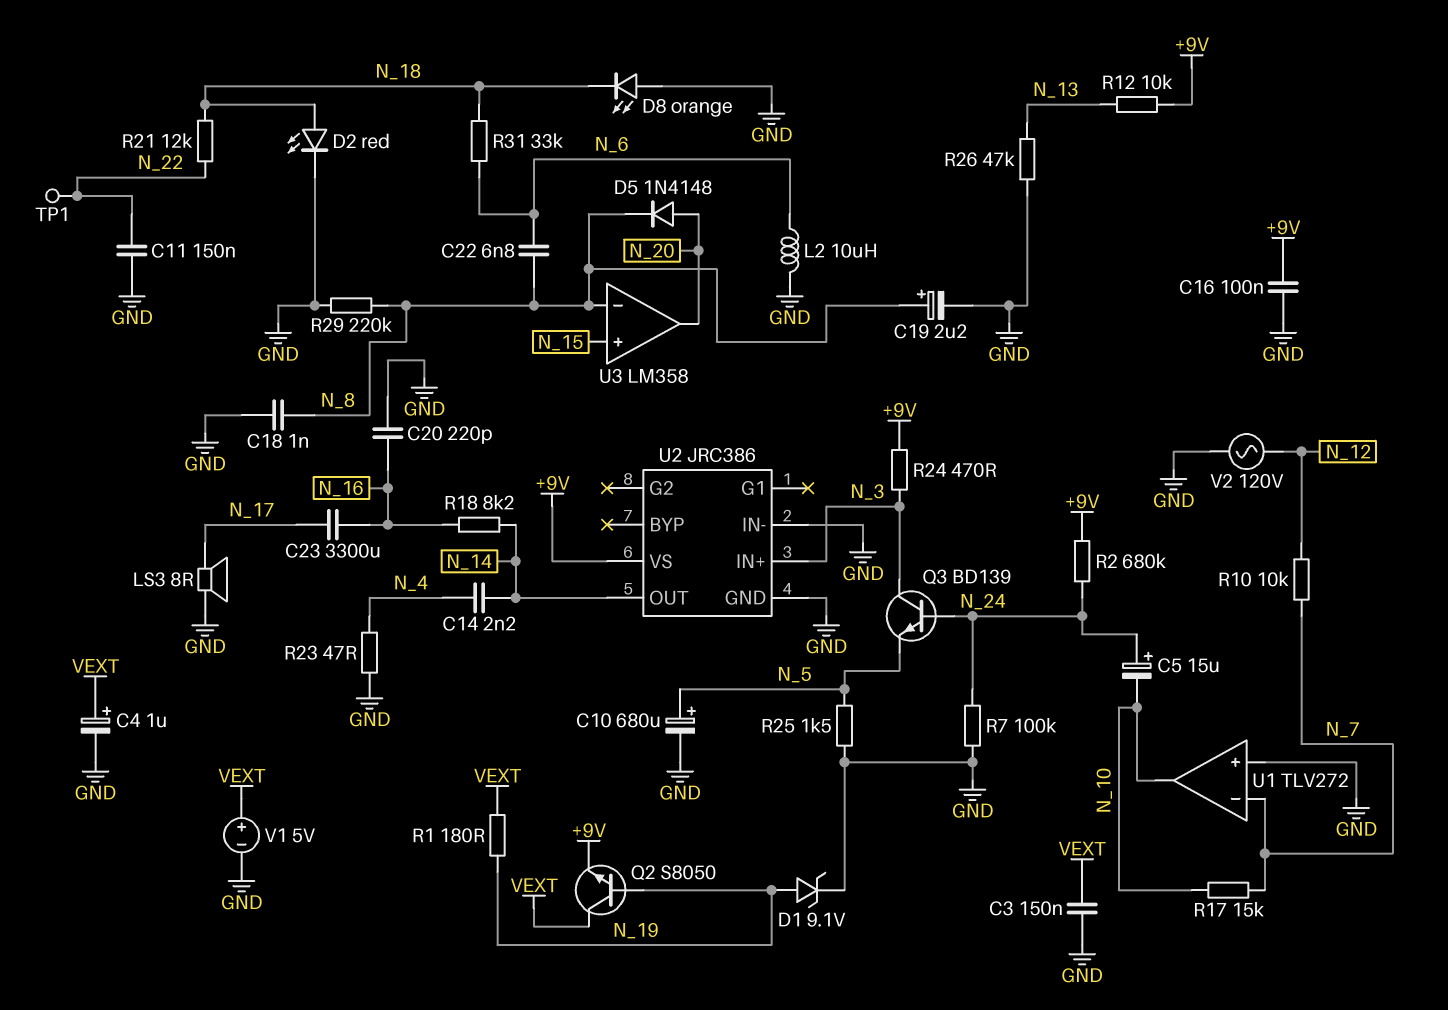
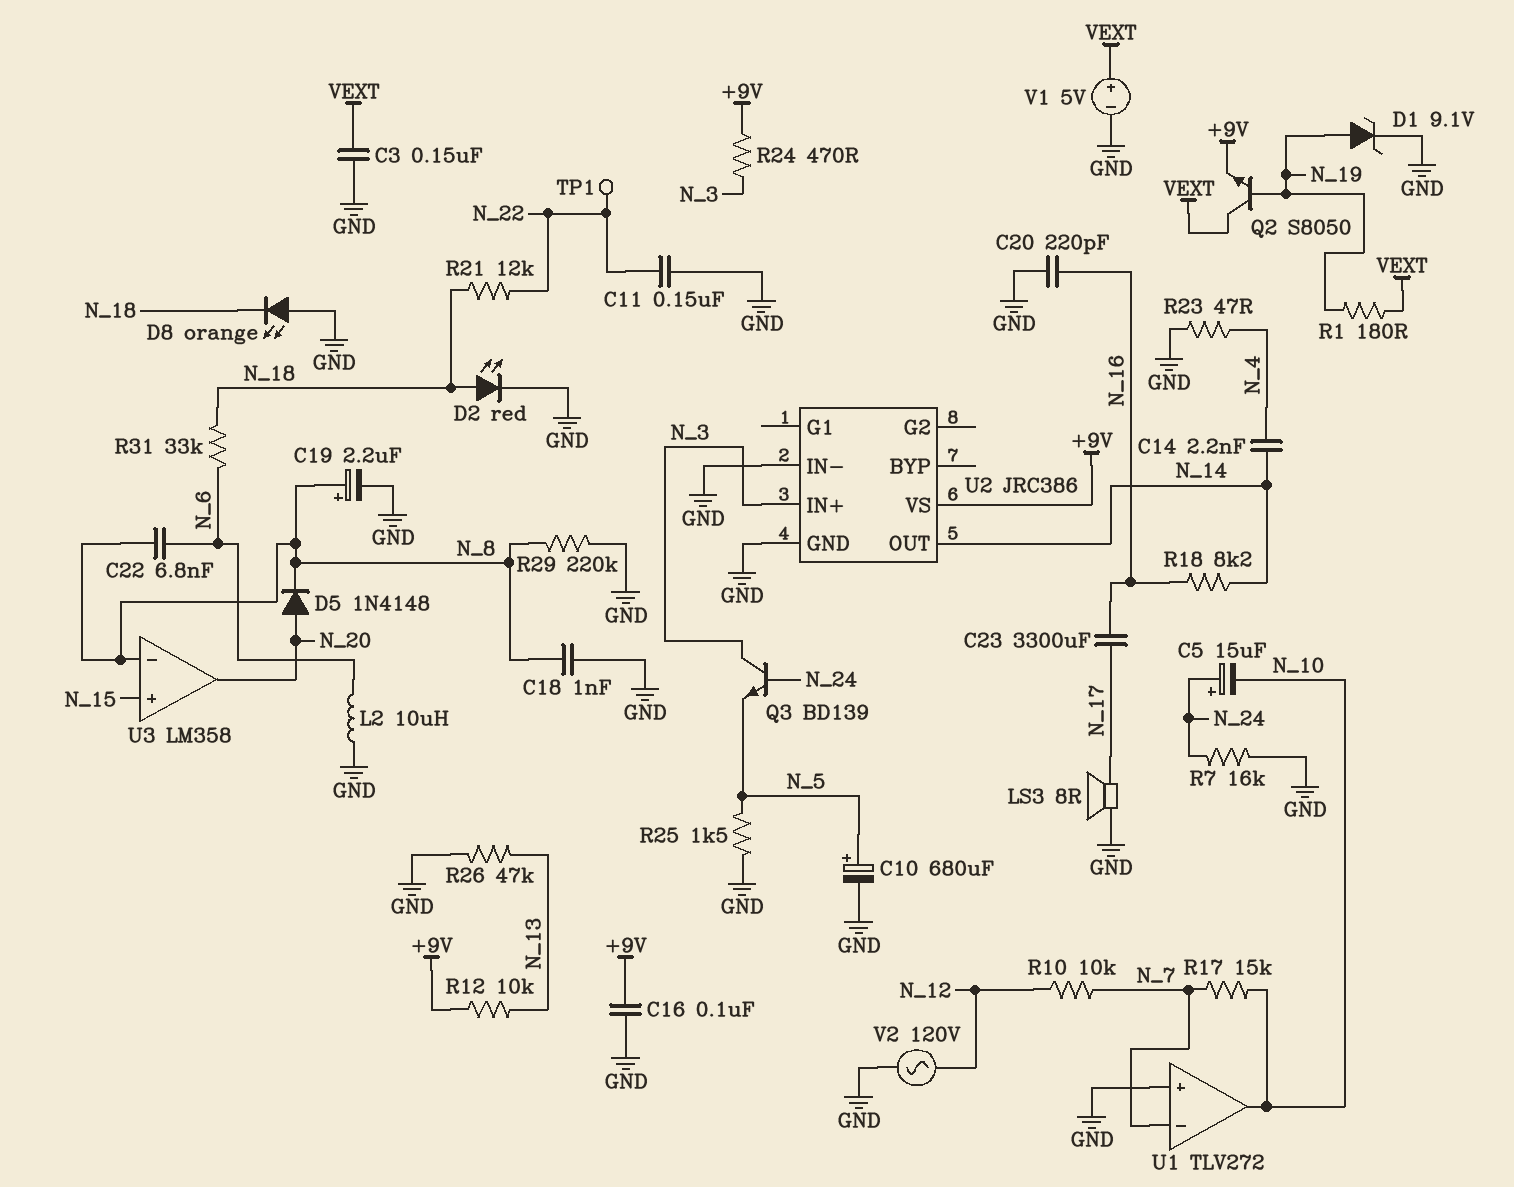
C4: 1uF (plus VEXT, minus GND) -> none
R2: 680k (+9V, N_24) -> none
R7: 100k (GND, N_24) -> 16k (GND, N_24)

